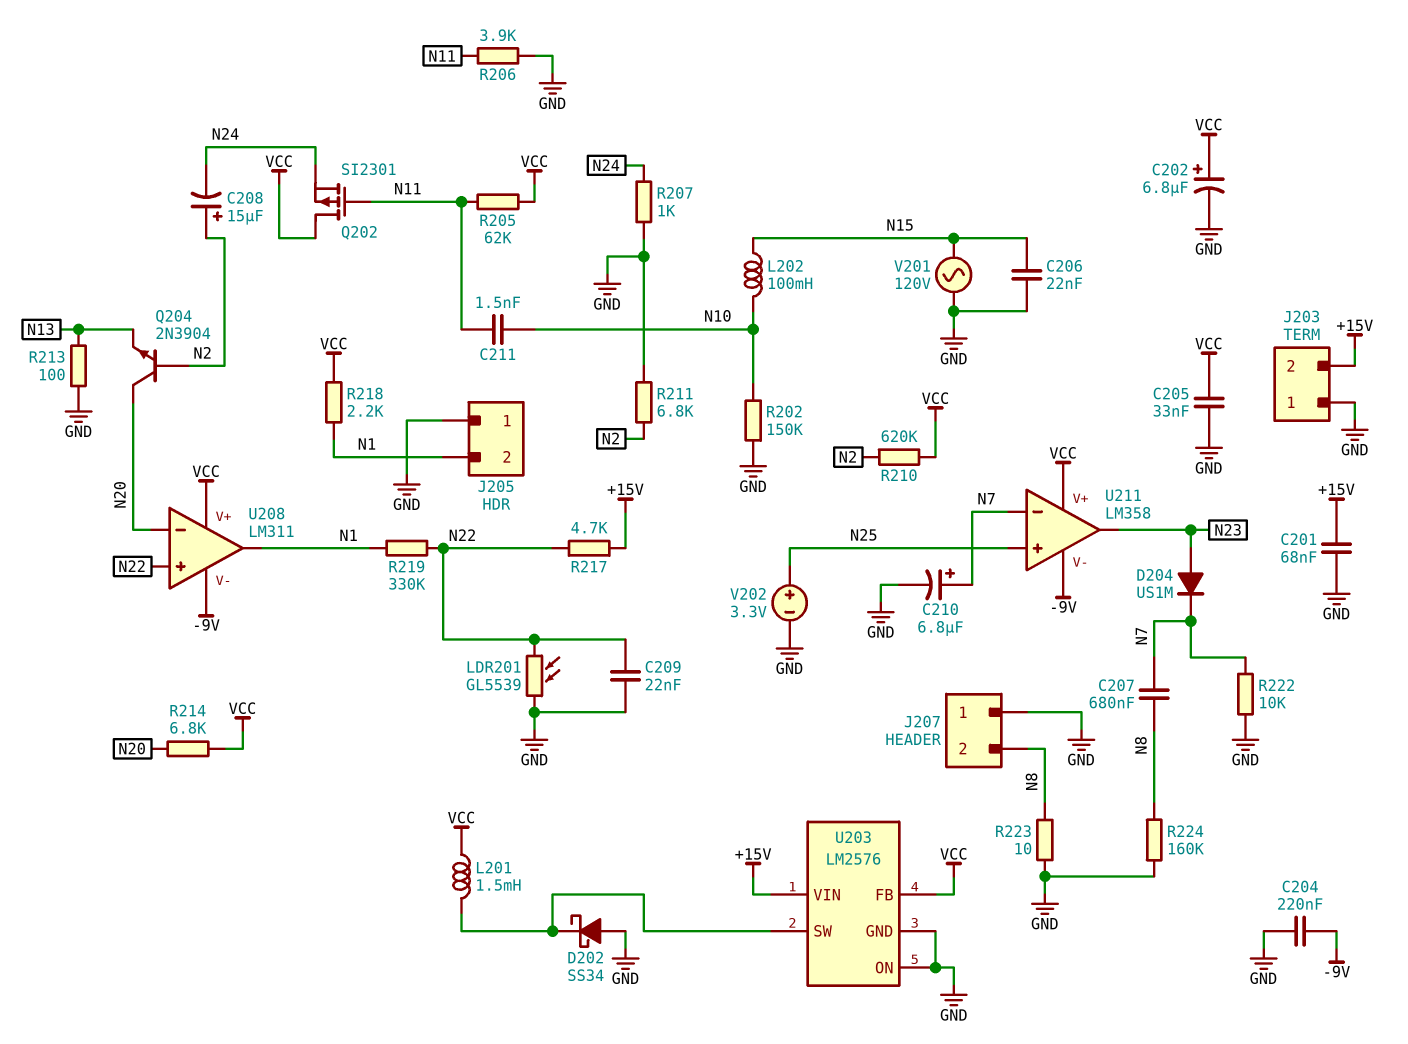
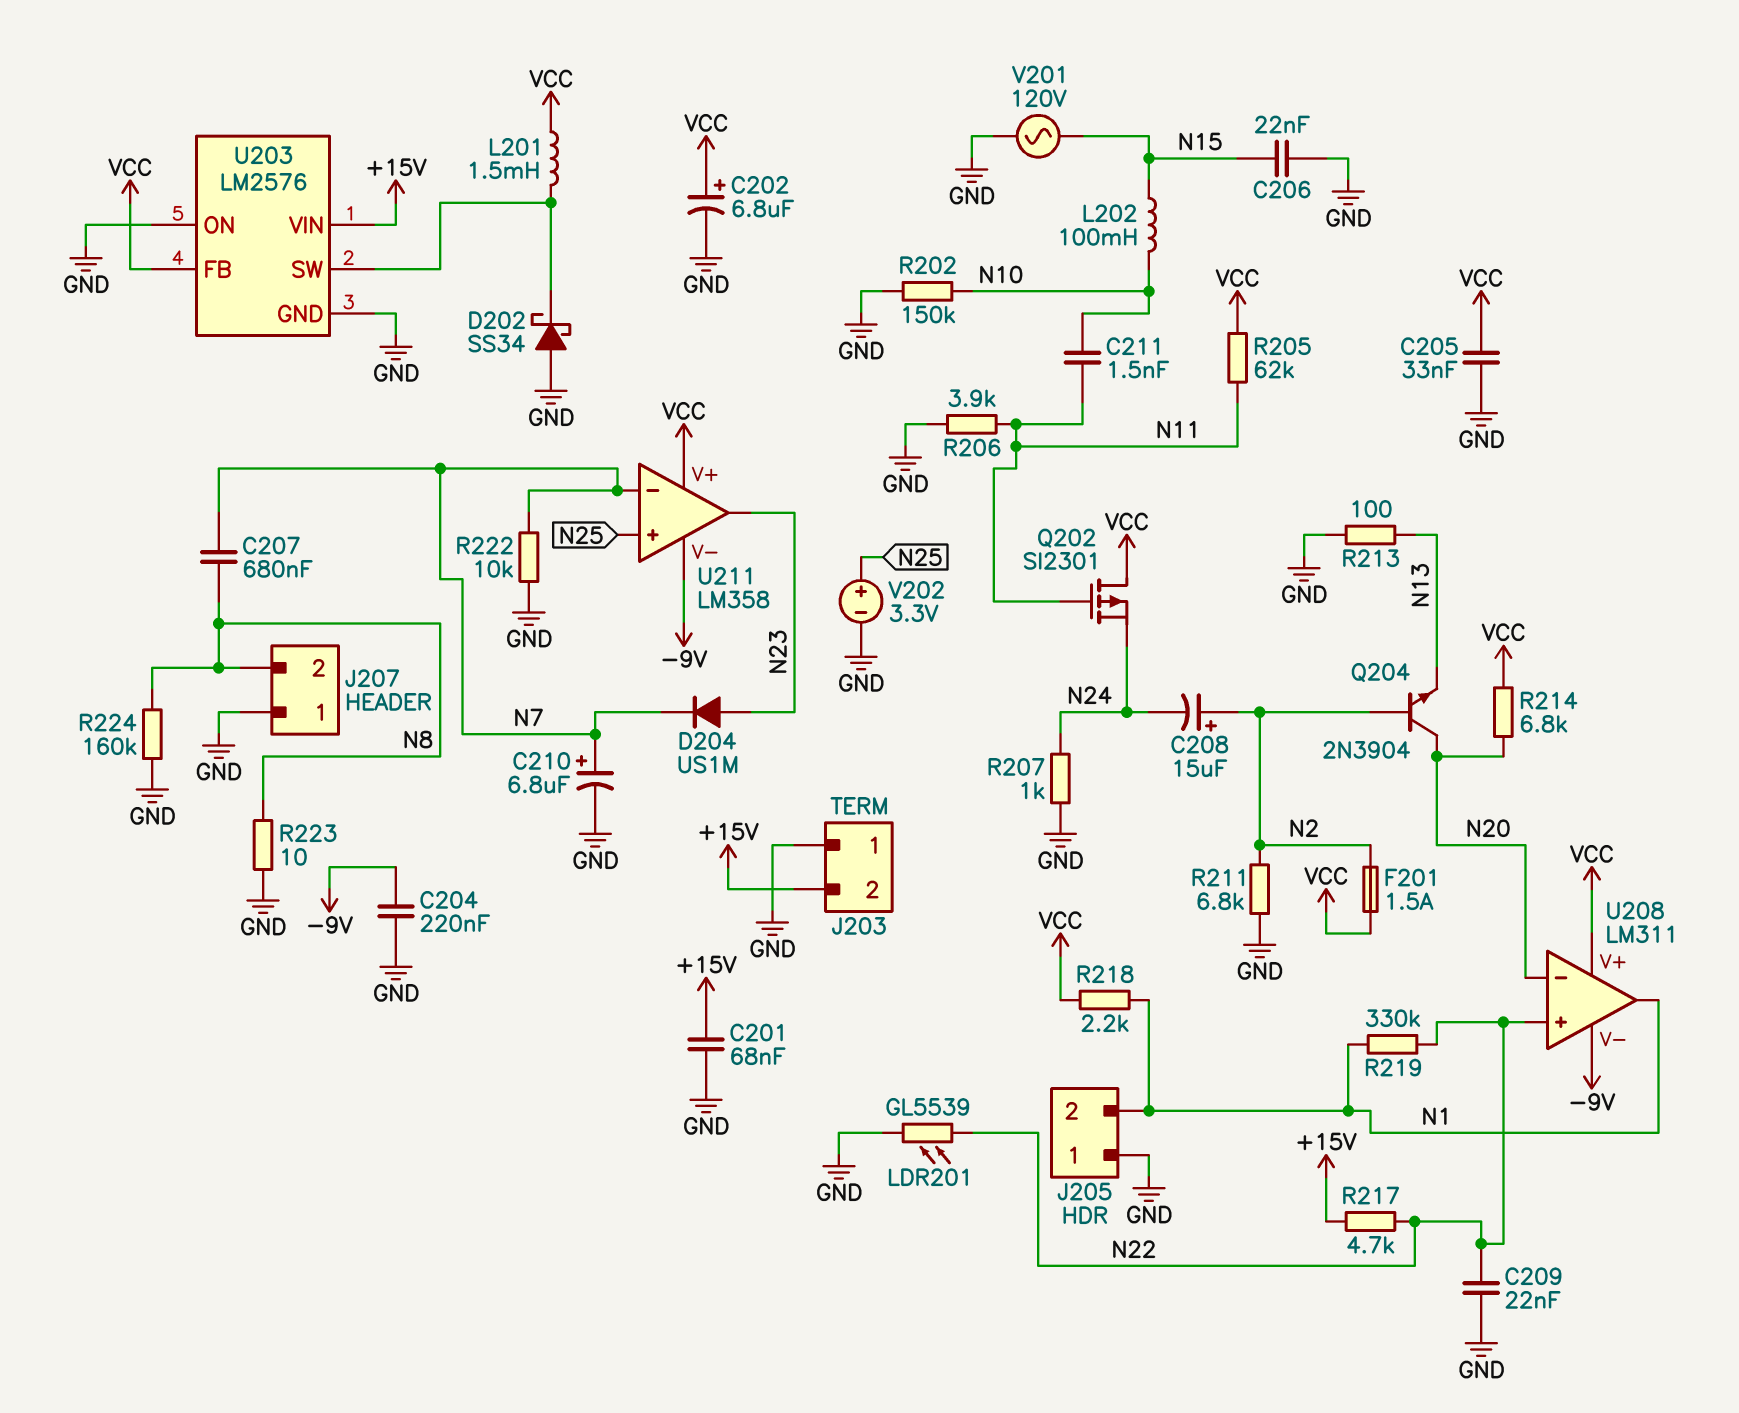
F201: none -> 1.5A (N2, VCC)
R210: 620k (N2, VCC) -> none

